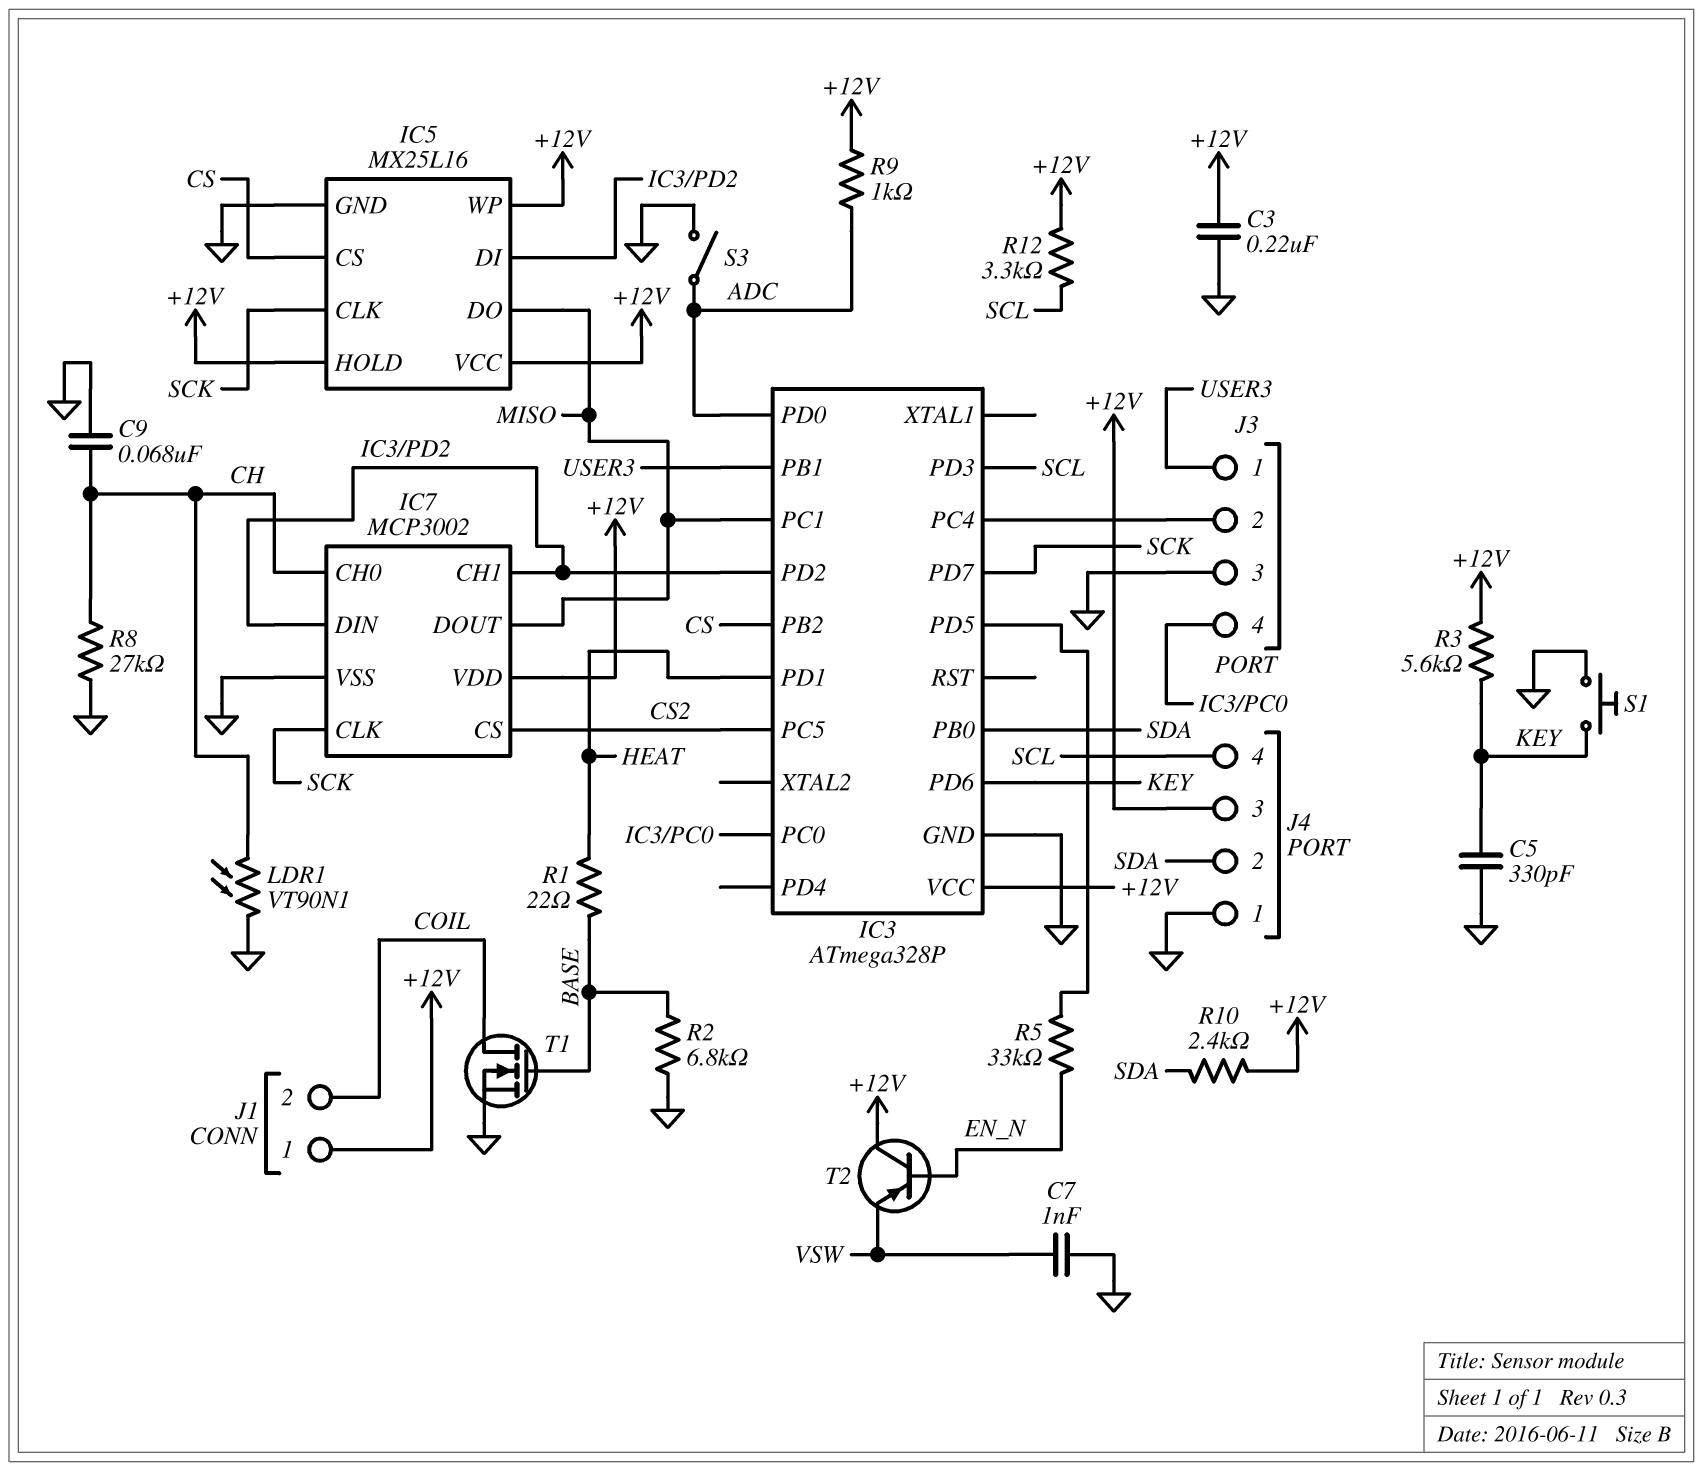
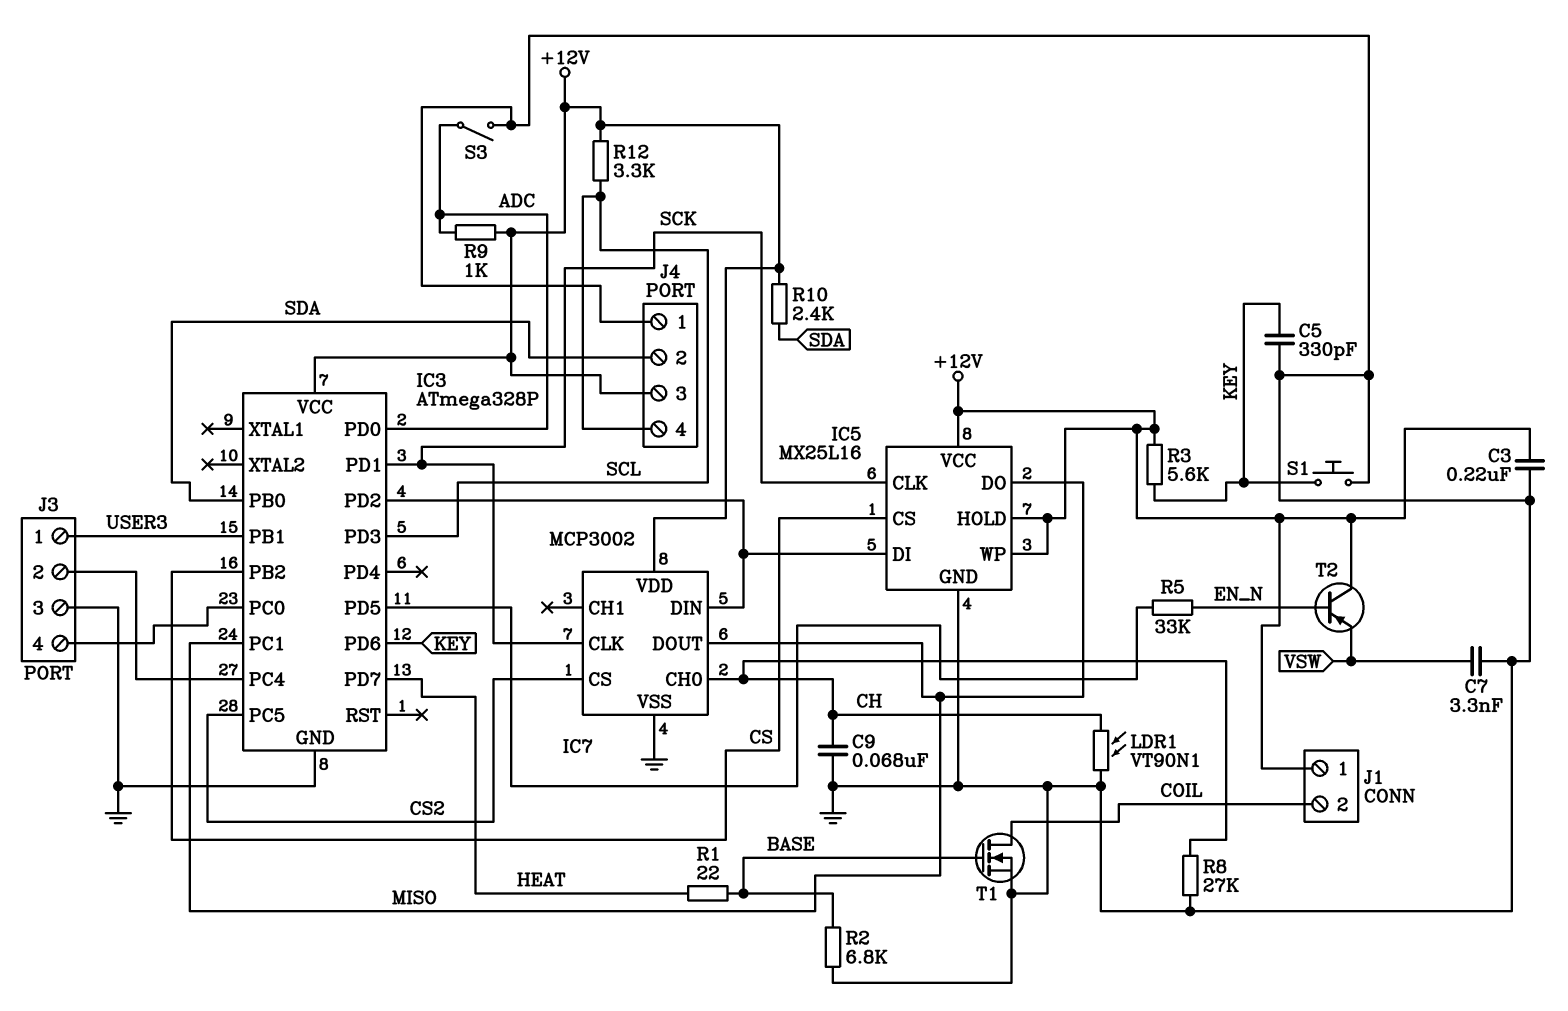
C7: 1nF (GND, VSW) -> 3.3nF (GND, VSW)
IC3 pin PD1: HEAT -> SCK
IC3 pin PD7: SCK -> HEAT
IC7 pin CH1: IC3/PD2 -> none

